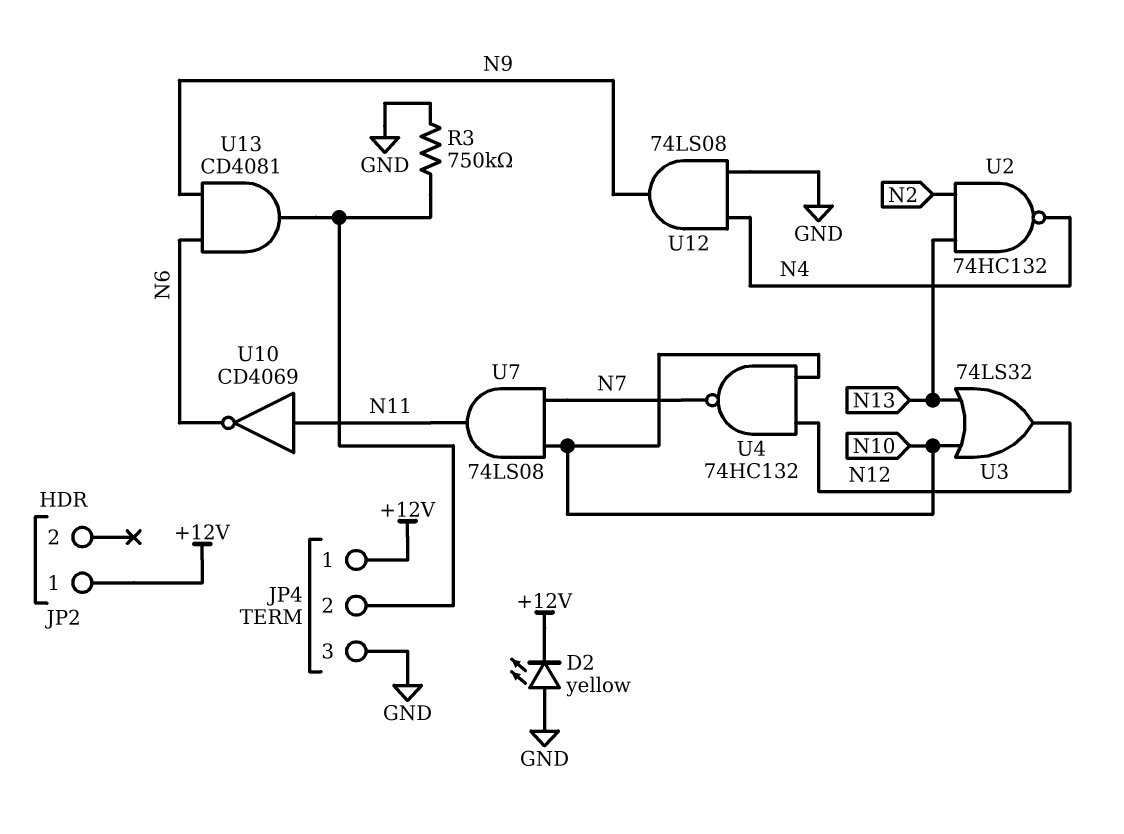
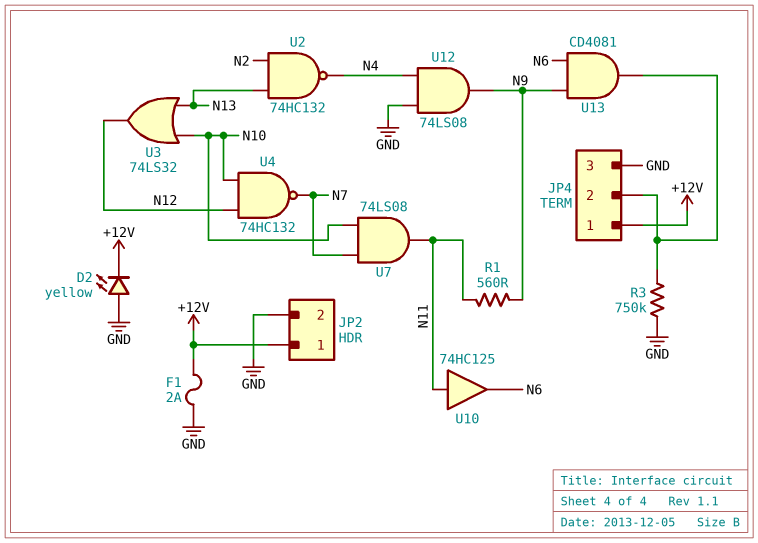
F1: none -> 2A (+12V, GND)
JP2 pin 2: none -> GND
R1: none -> 560 (N9, N11)
U10: NOT CD4069 (in N11, out N6) -> buffer 74HC125 (in N11, out N6)

